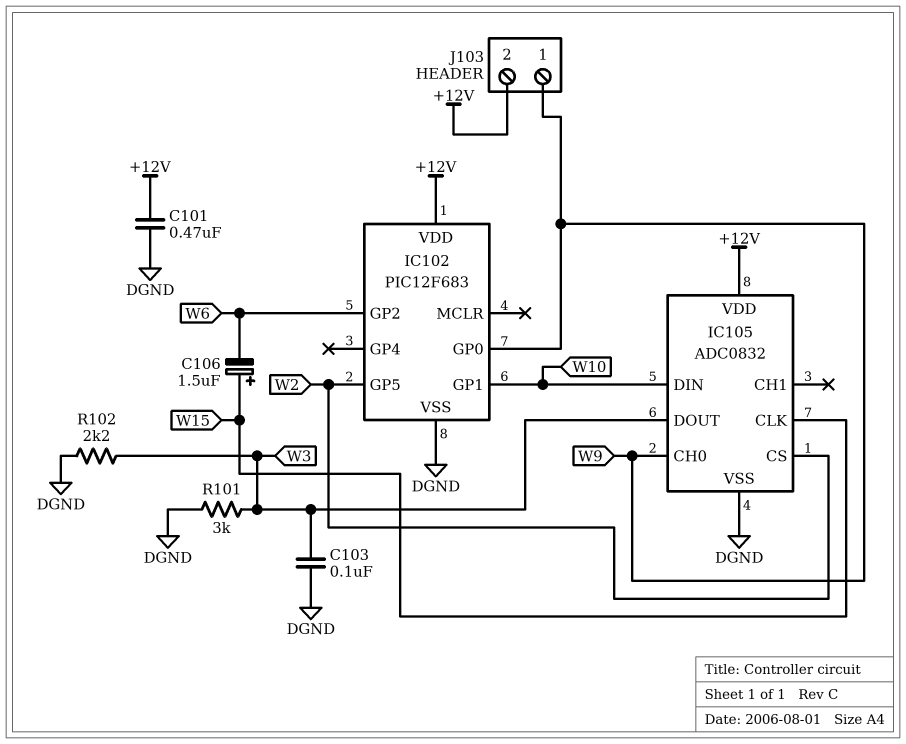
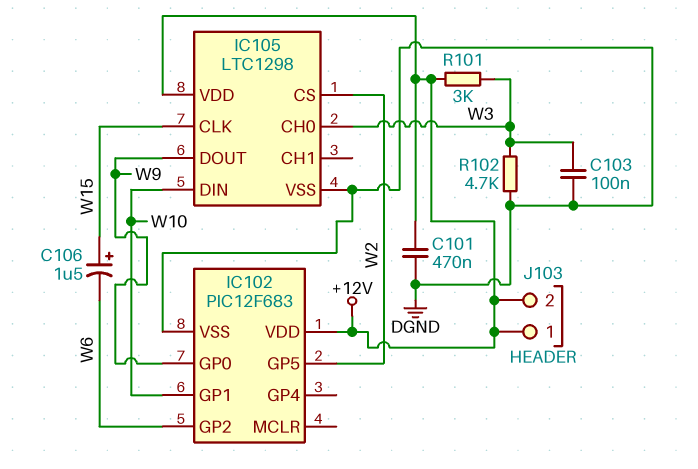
IC105: ADC0832 -> LTC1298
IC105 pin CH0: W9 -> W3
IC105 pin DOUT: W3 -> W9
J103 pin 1: W9 -> +12V
R101: 3k (DGND, W3) -> 3k (+12V, W3)
R102: 2.2k (DGND, W3) -> 4.7k (DGND, W3)

